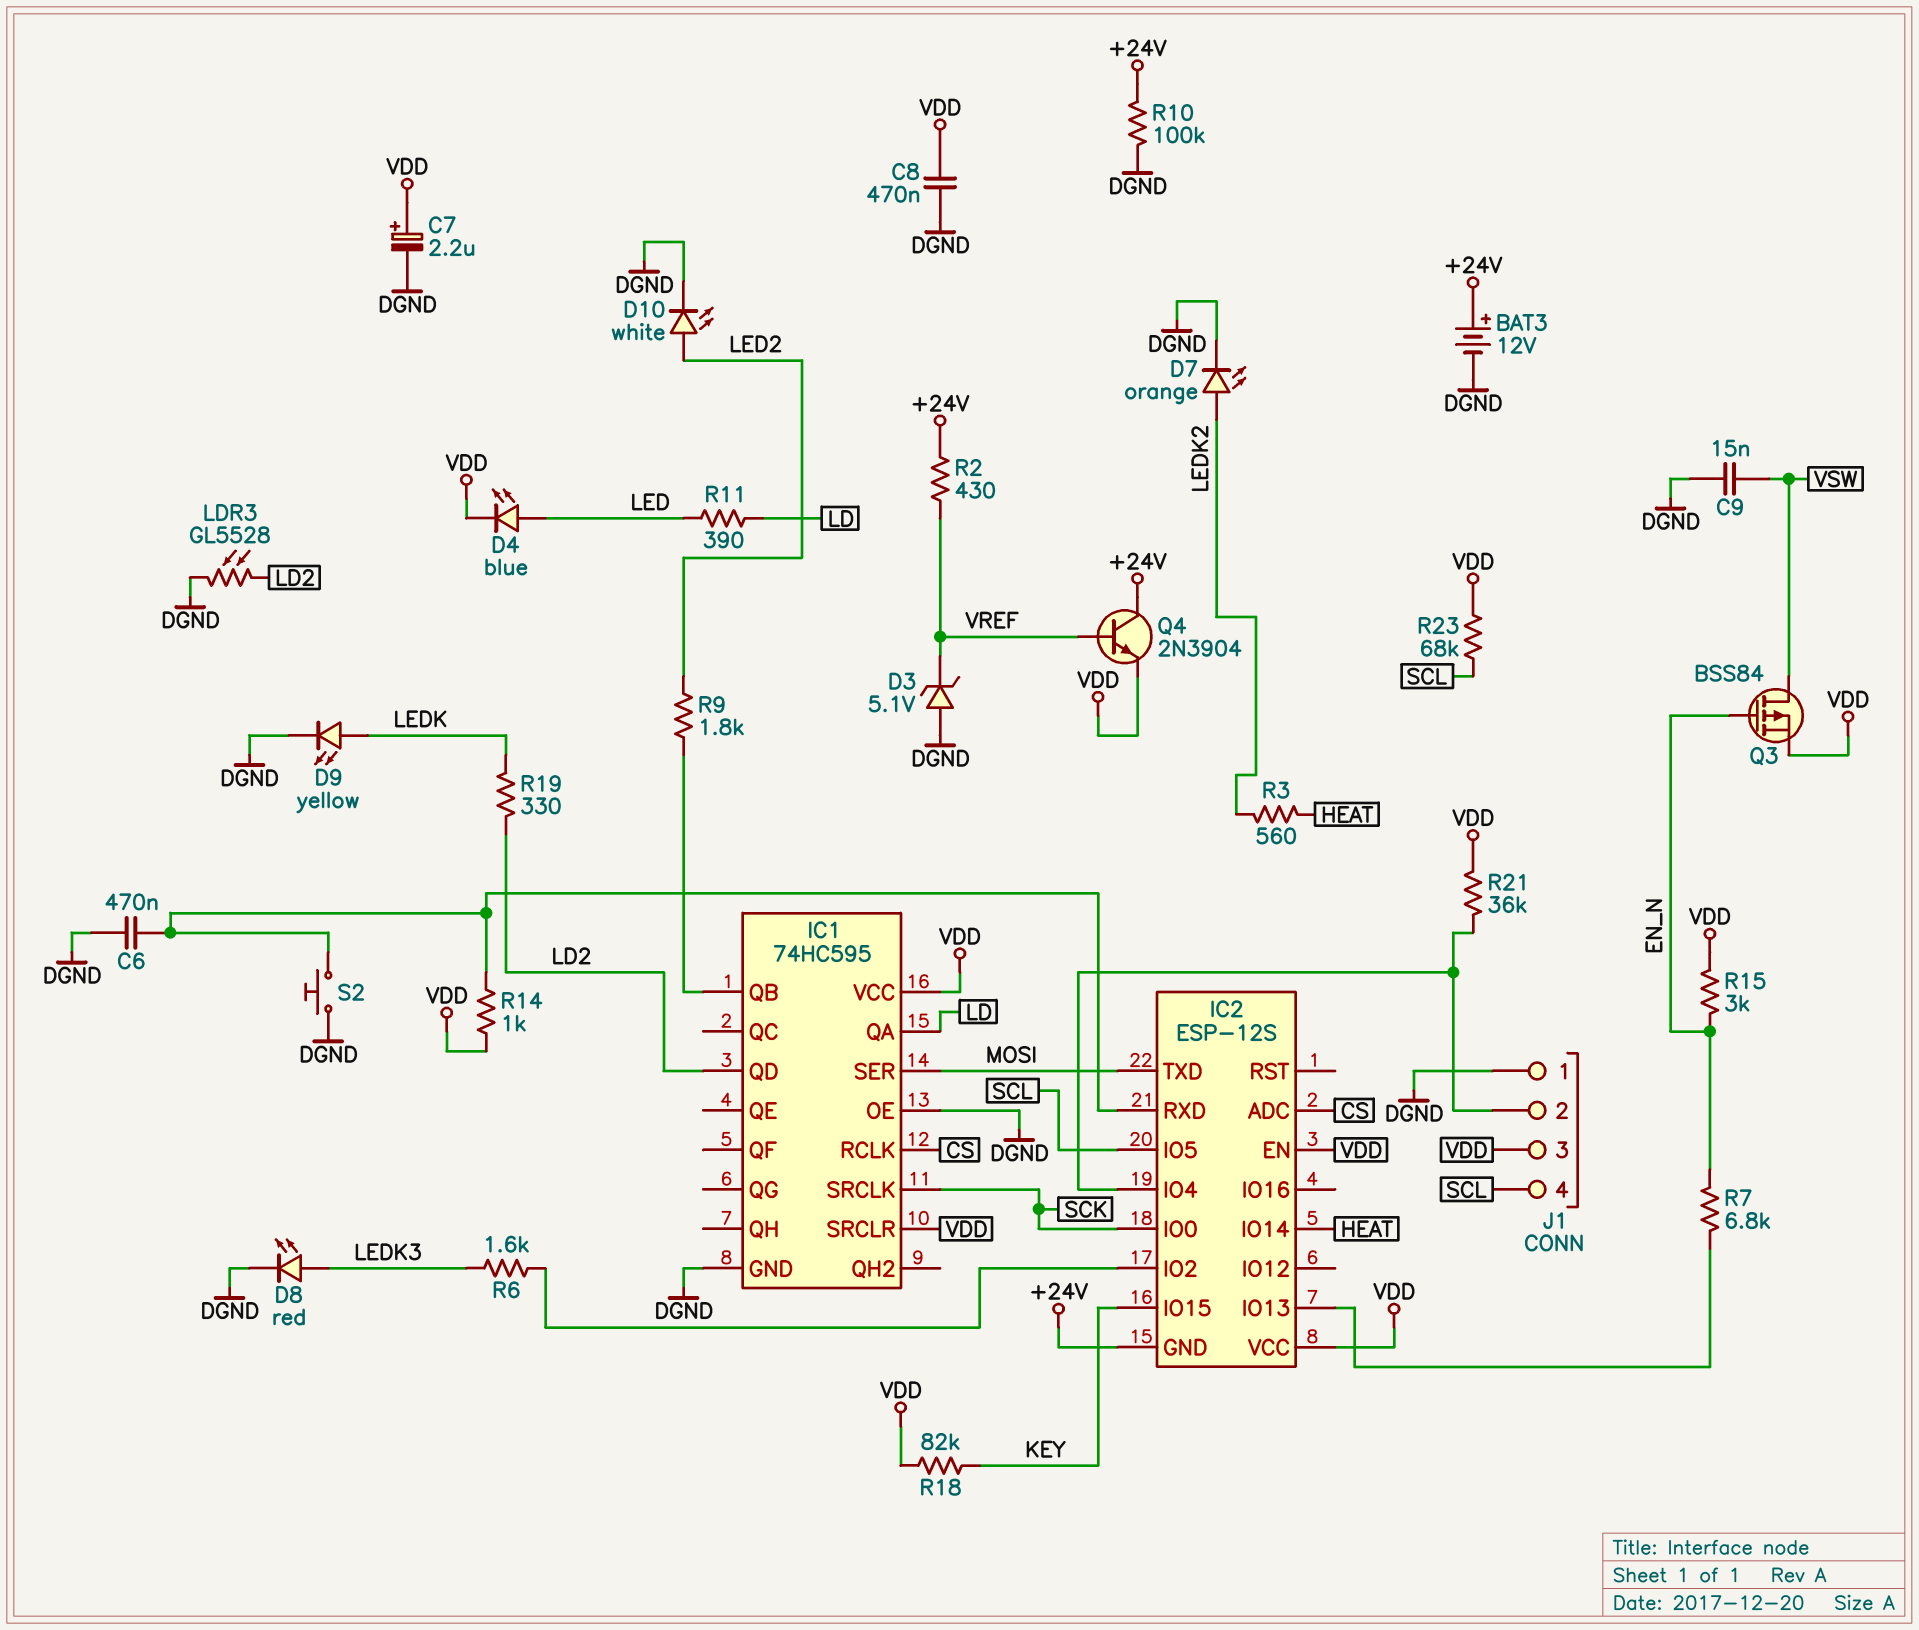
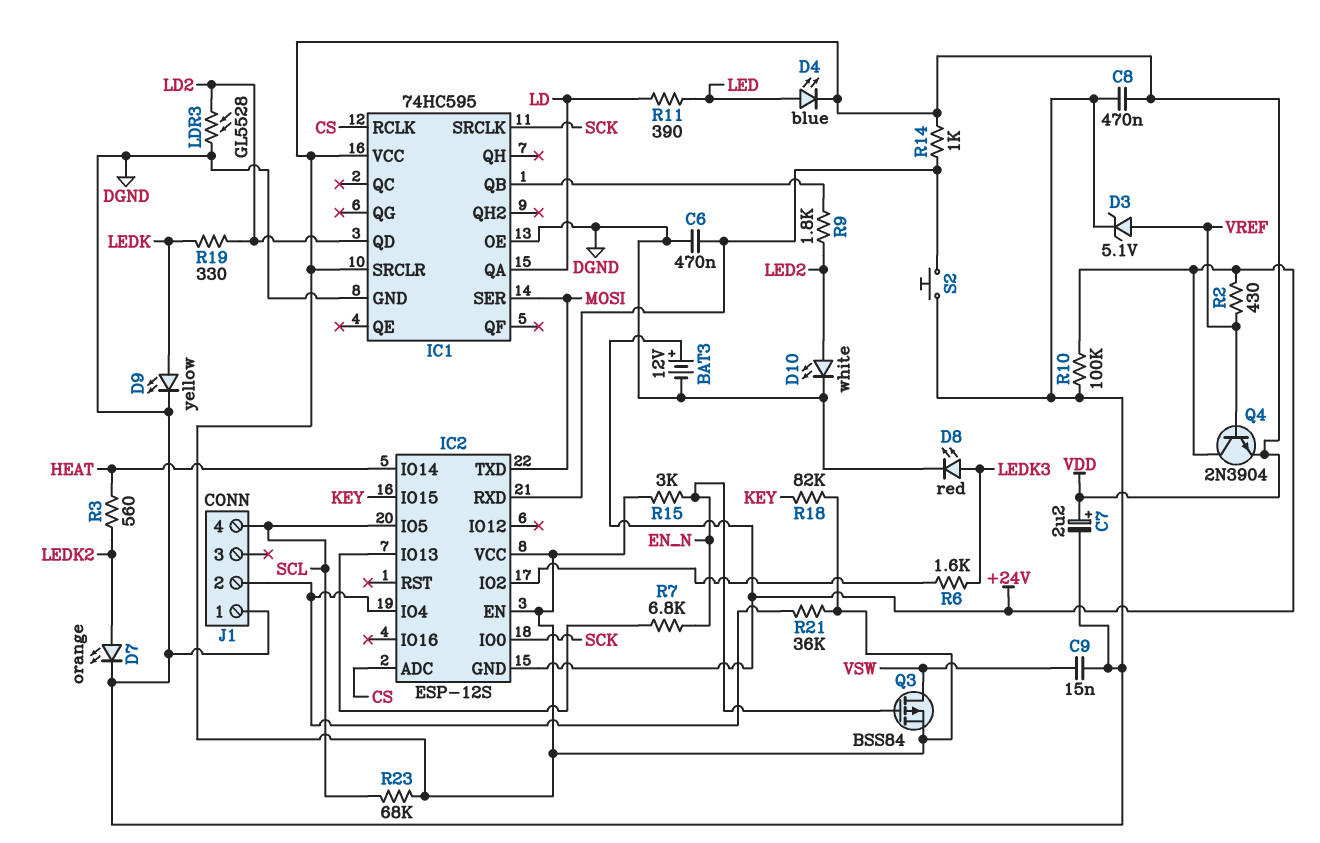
D3: zener 5.1V (A DGND, K VREF) -> zener 5.1V (A VREF, K DGND)
J1 pin 3: VDD -> none

